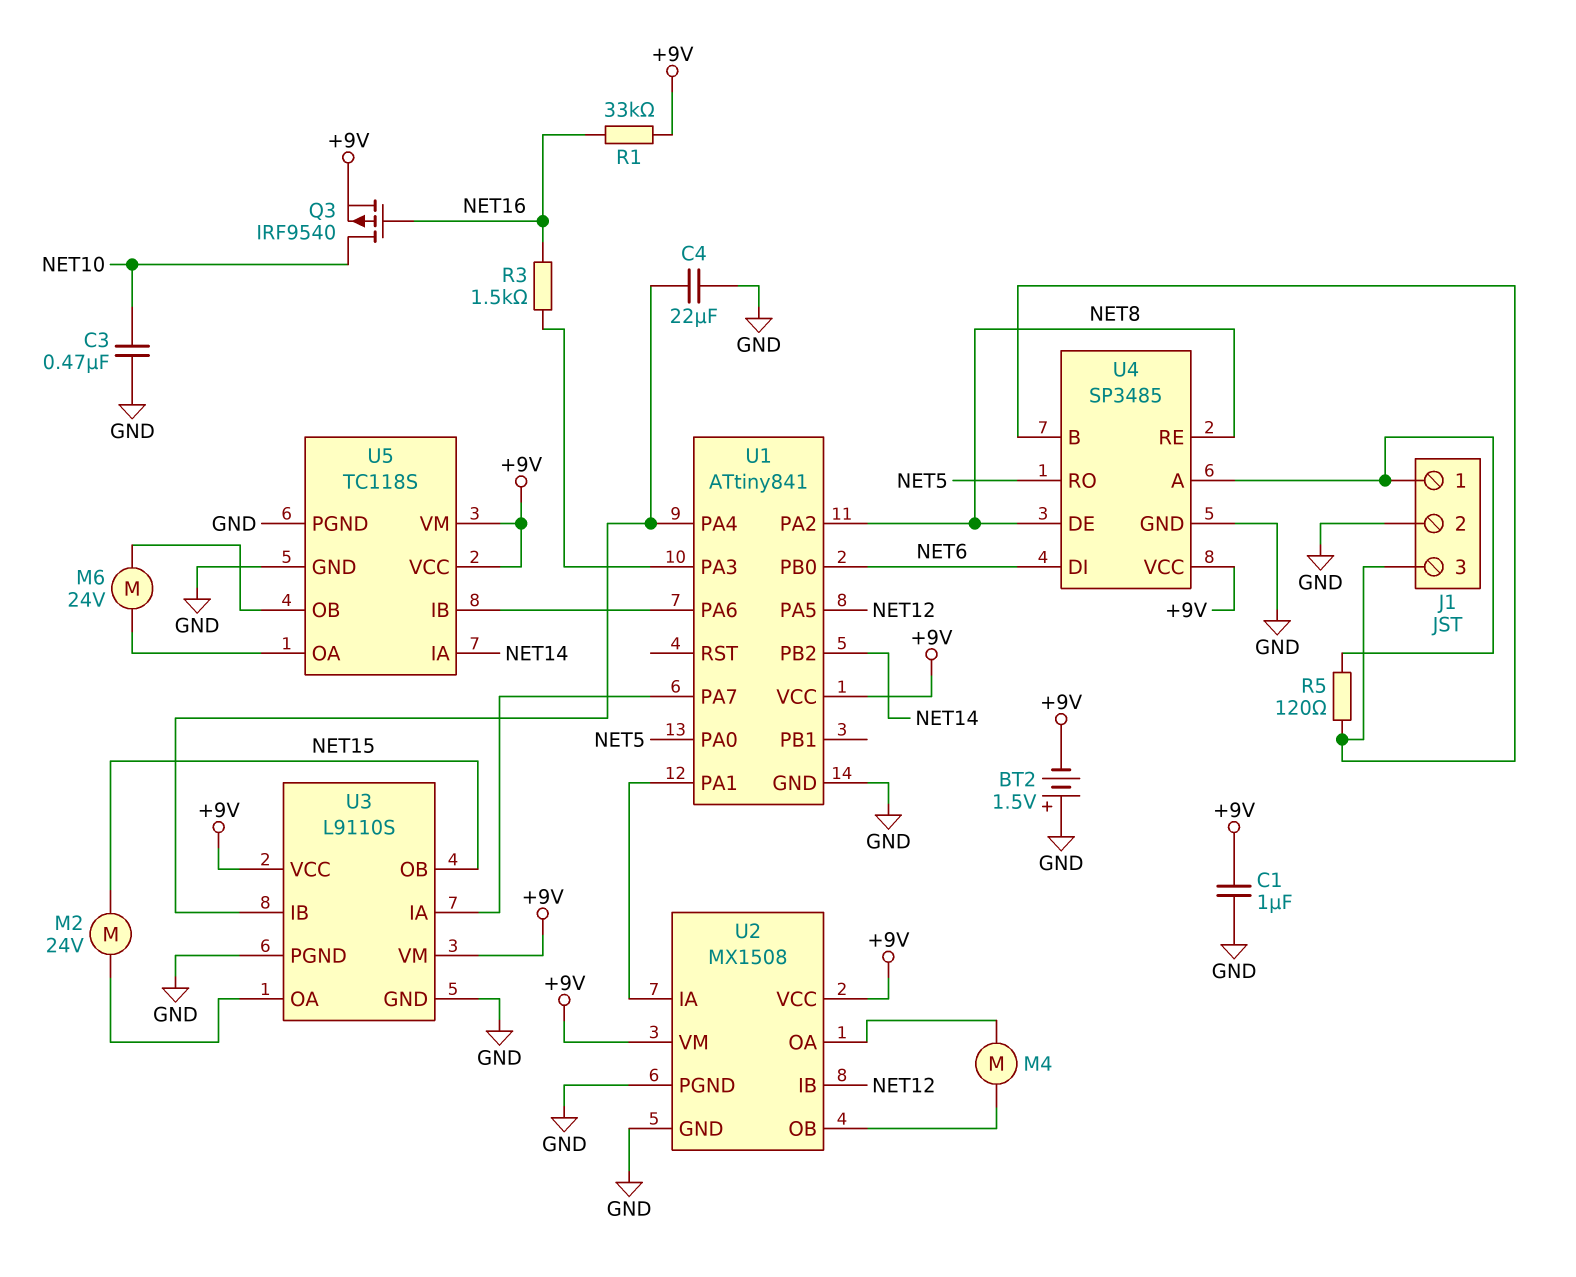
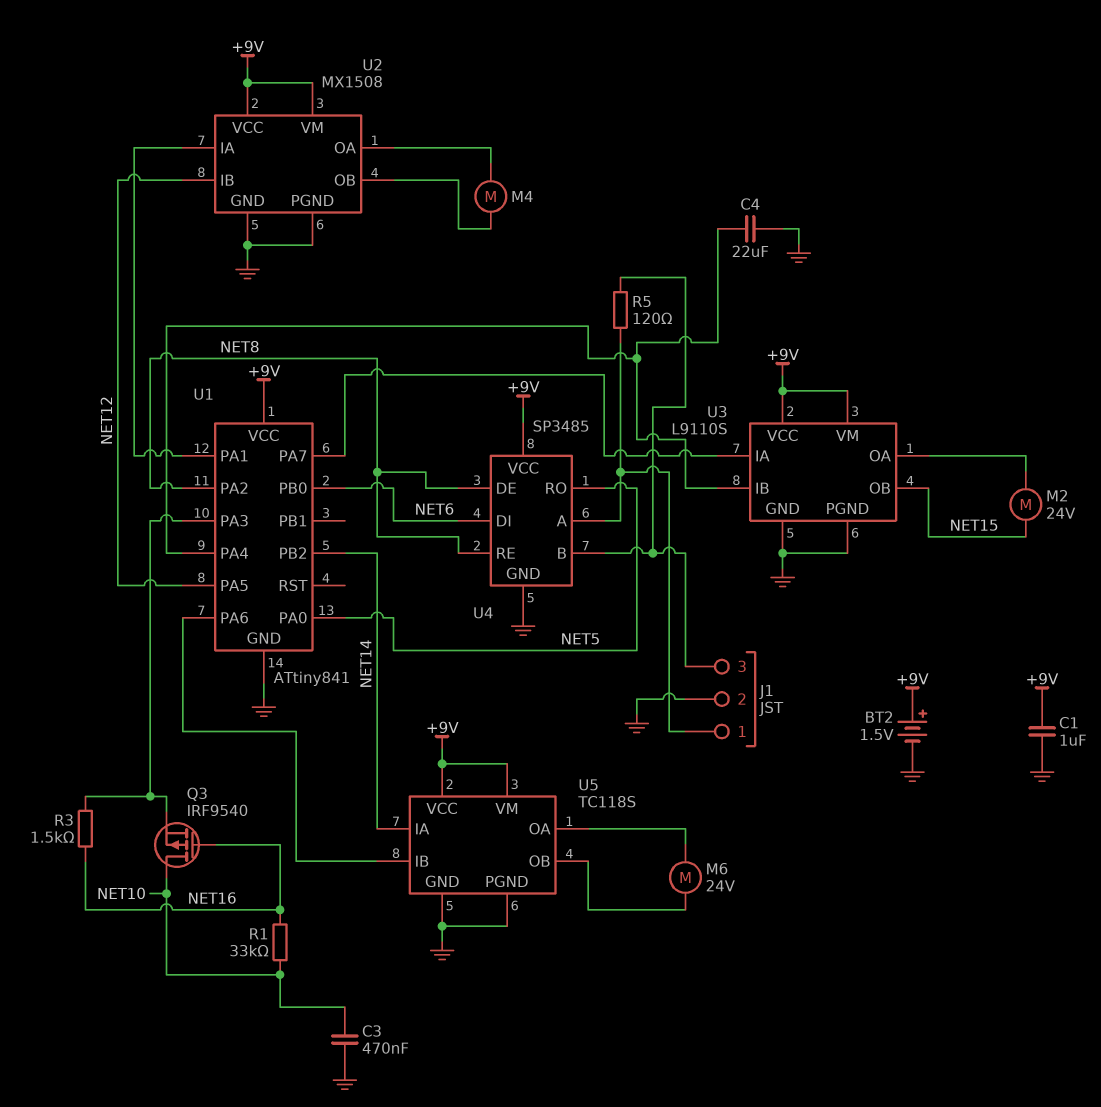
BT2: 1.5V (plus GND, minus +9V) -> 1.5V (plus +9V, minus GND)
Q3: PMOS IRF9540 (G NET16, D NET10, S +9V) -> PMOS IRF9540 (G NET16, D NET10, S U1/PA3)
R1: 33k (+9V, NET16) -> 33k (NET10, NET16)

